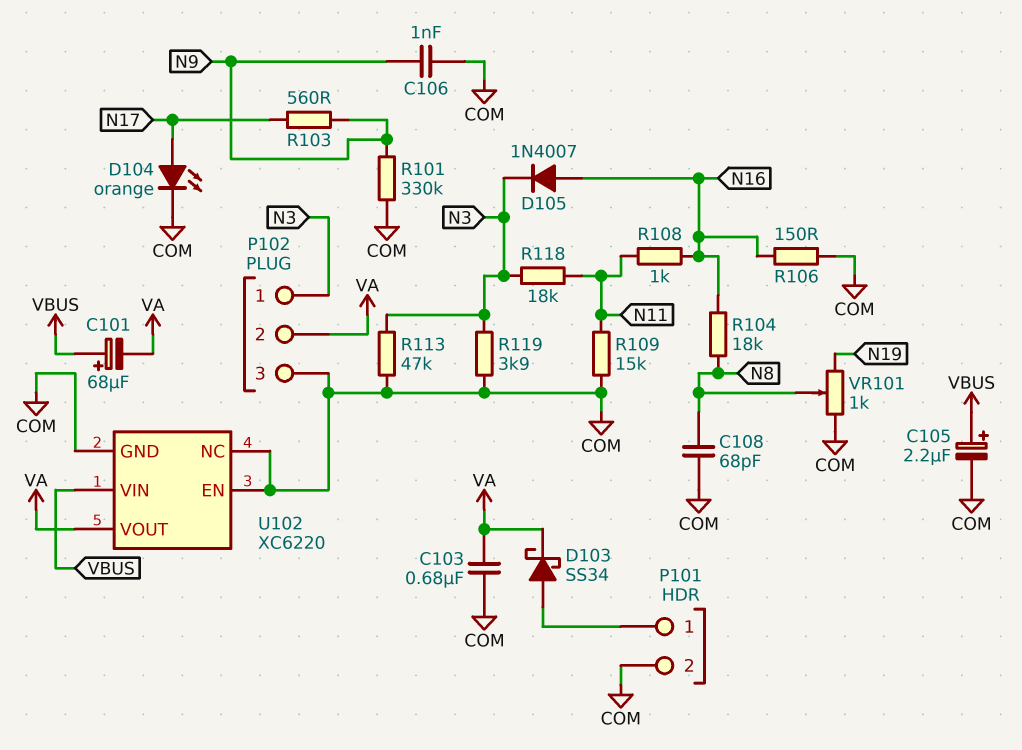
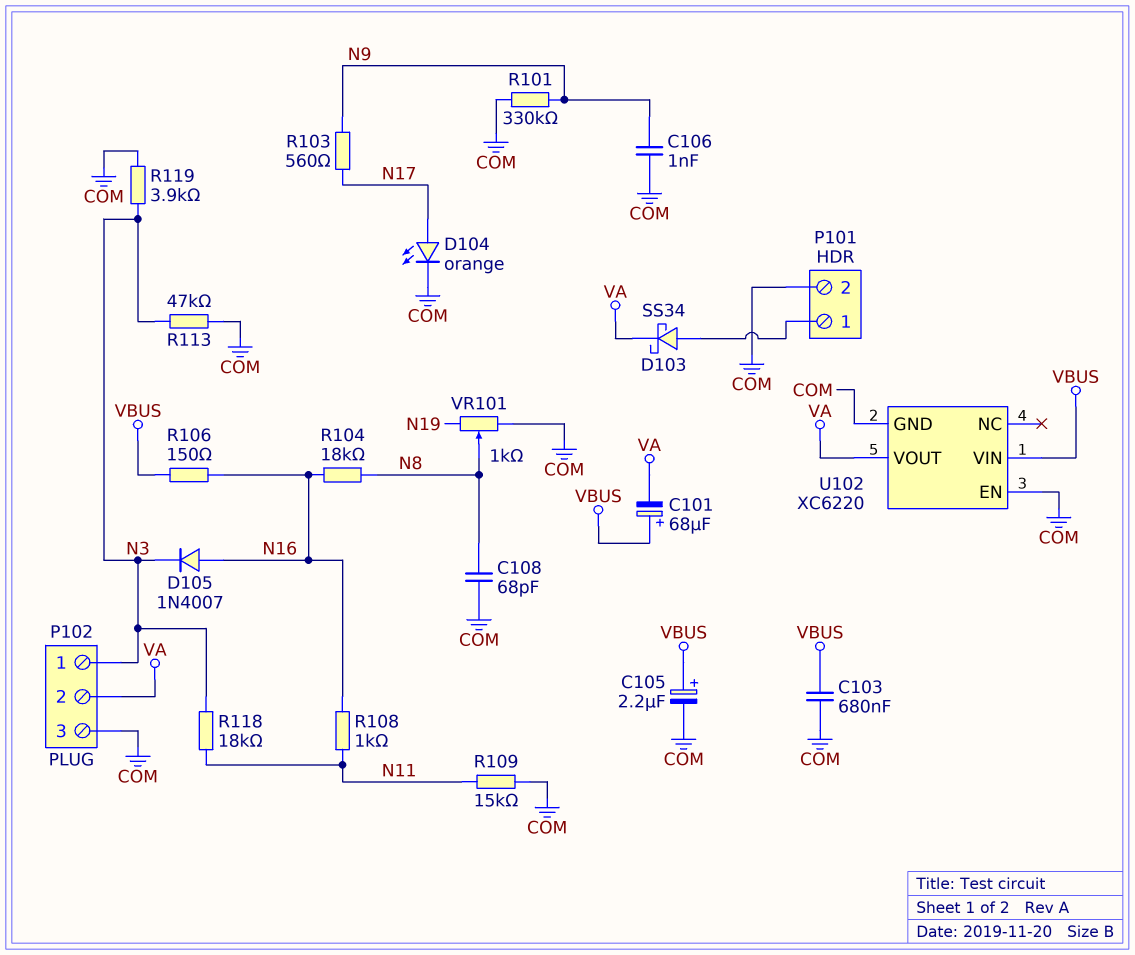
C103: 680nF (COM, VA) -> 680nF (COM, VBUS)
R106: 150 (COM, N16) -> 150 (N16, VBUS)
U102 pin NC: COM -> none

